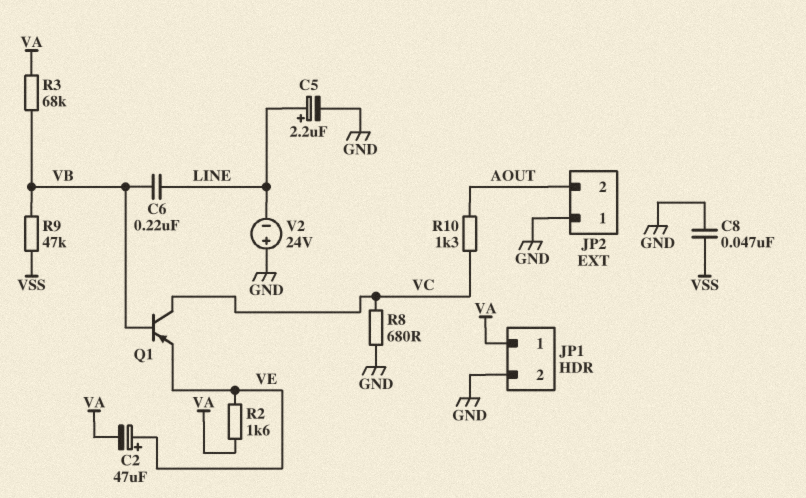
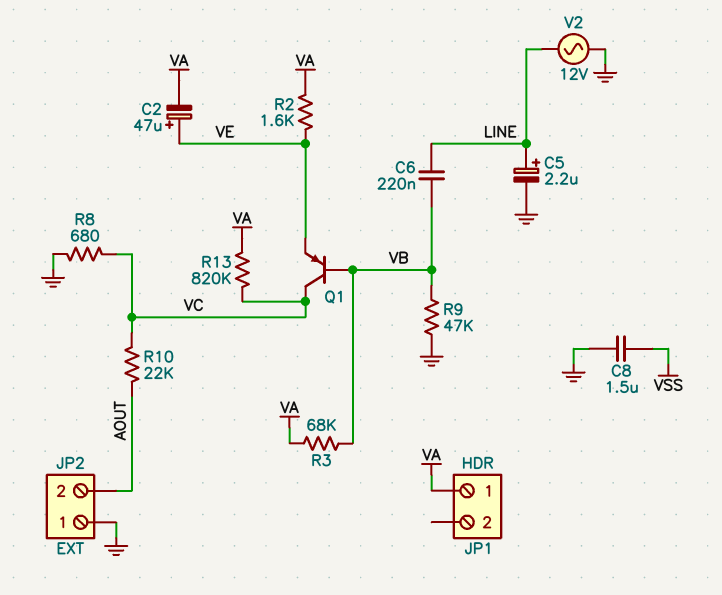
C8: 47nF (GND, VSS) -> 1.5uF (GND, VSS)
JP1 pin 2: GND -> none
R9: 47k (VB, VSS) -> 47k (GND, VB)
R10: 1.3k (AOUT, VC) -> 22k (AOUT, VC)
R13: none -> 820k (VA, VC)
V2: 24V (plus GND, minus LINE) -> AC 12V (GND, LINE)

